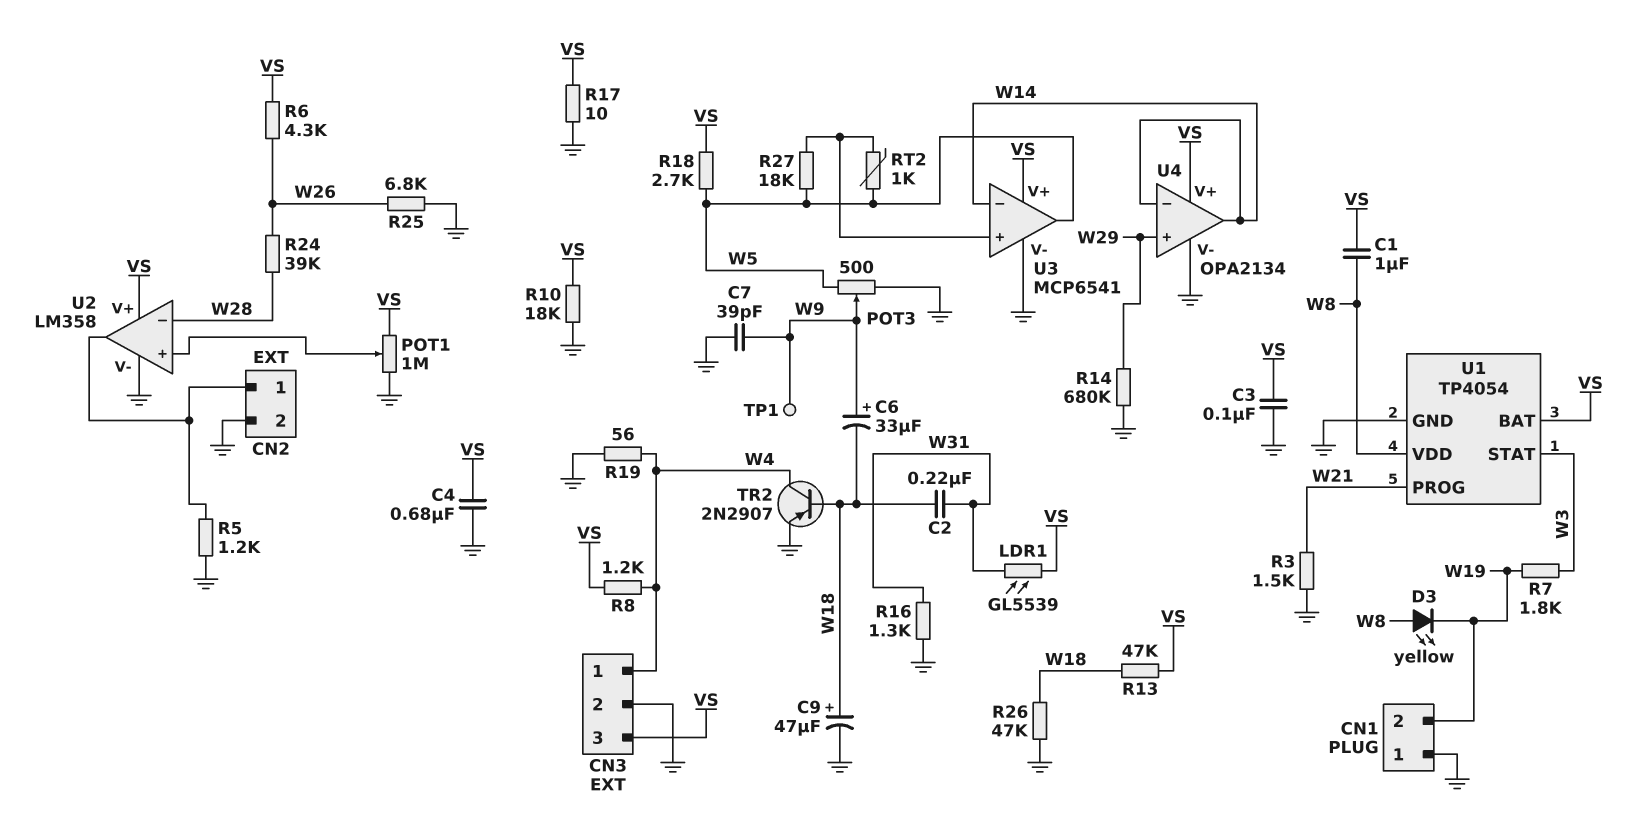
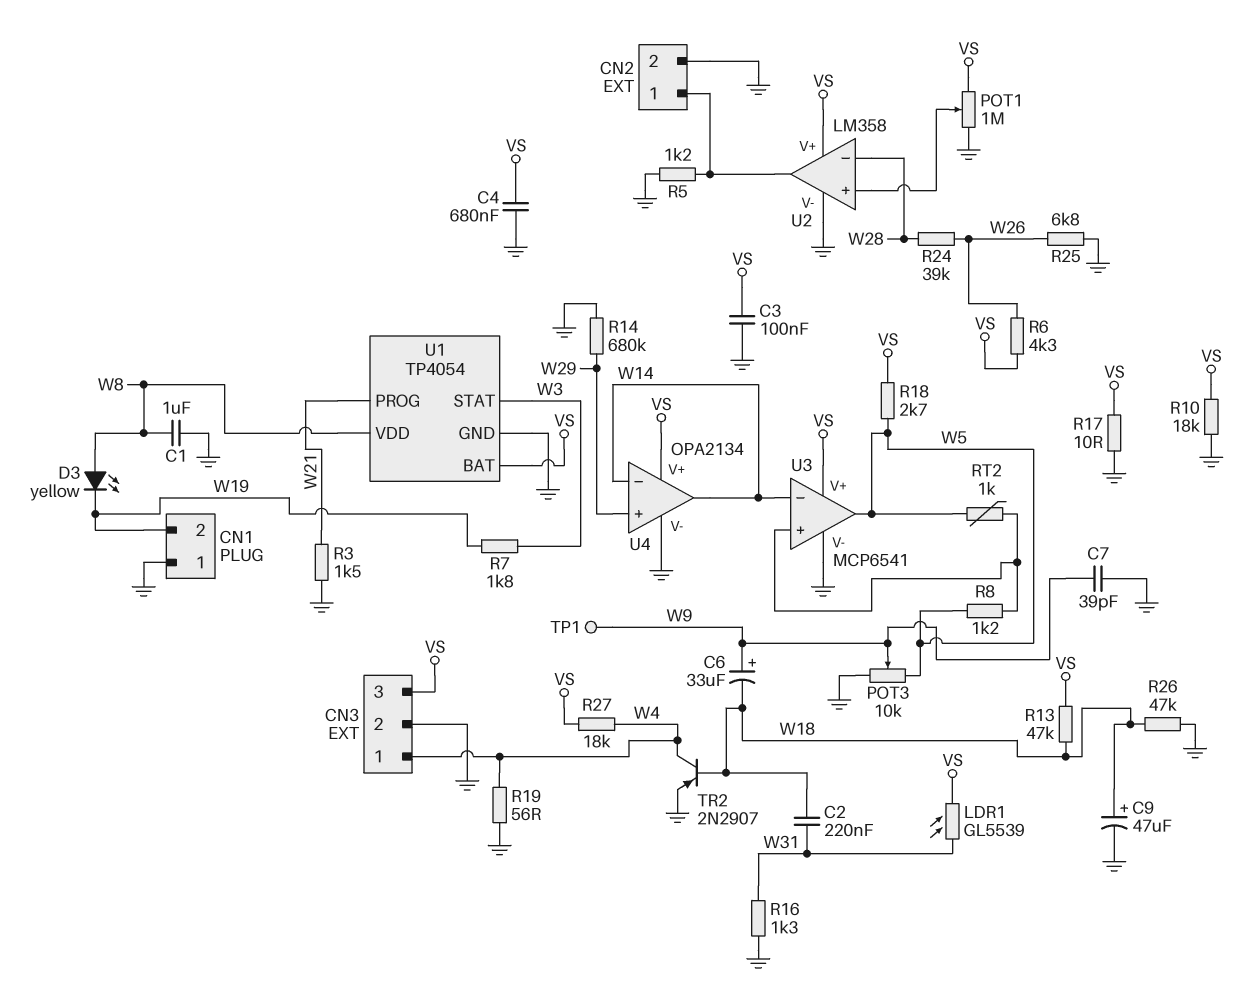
C1: 1uF (VS, W8) -> 1uF (GND, W8)
POT3: 500 (GND, W5, wiper W9) -> 10k (GND, W5, wiper W9)
R8: 1.2k (VS, W4) -> 1.2k (U3/in+, W5)
R27: 18k (U3/in+, W5) -> 18k (VS, W4)

